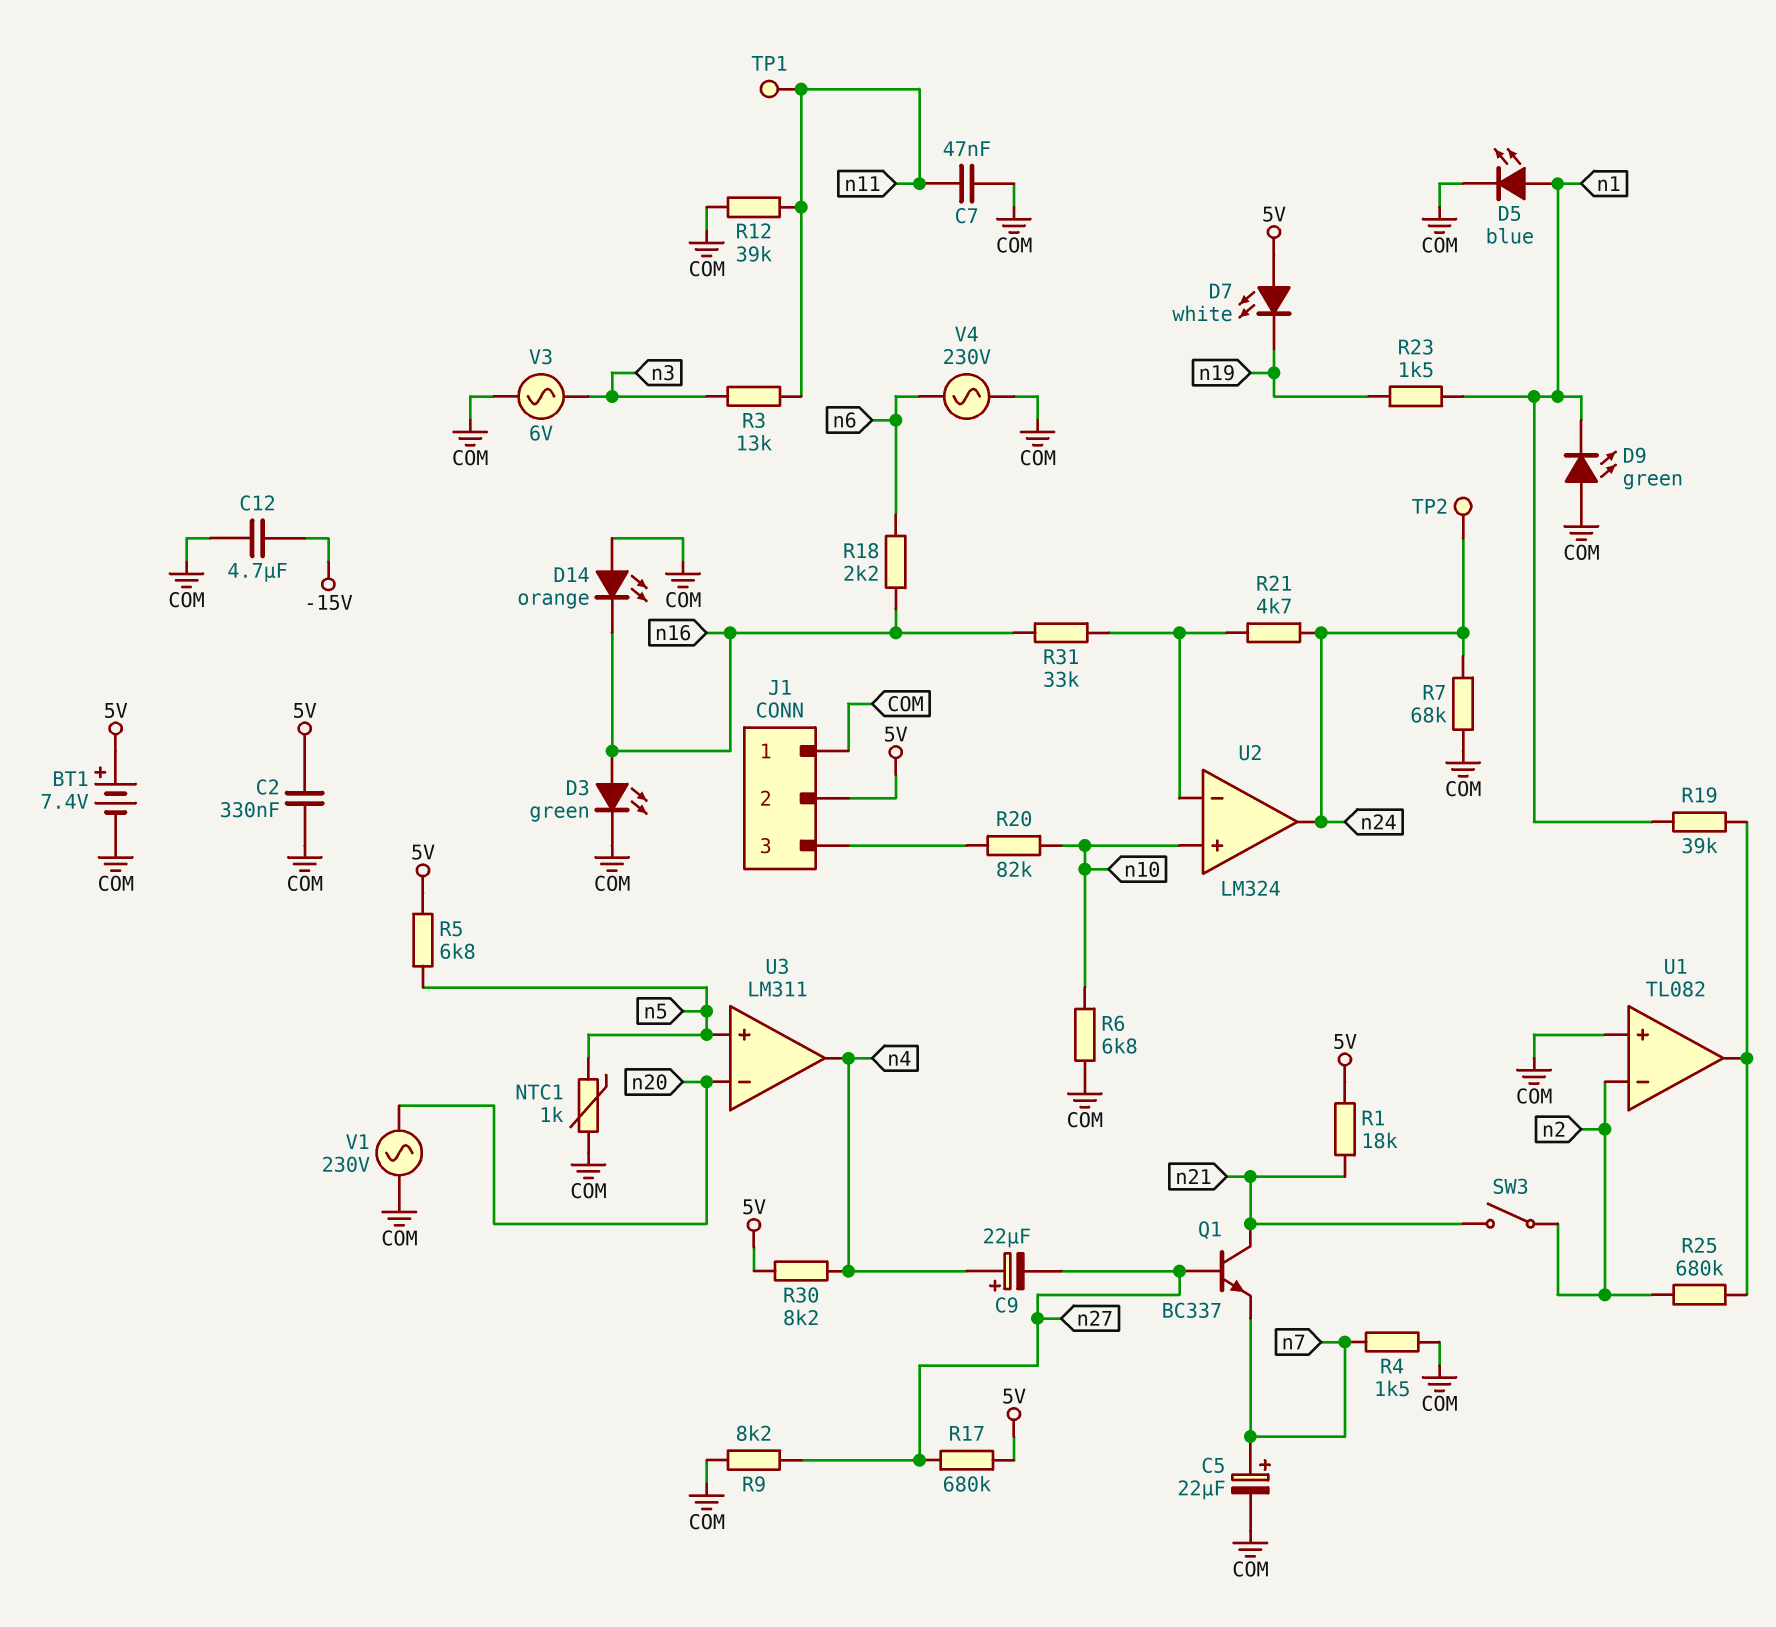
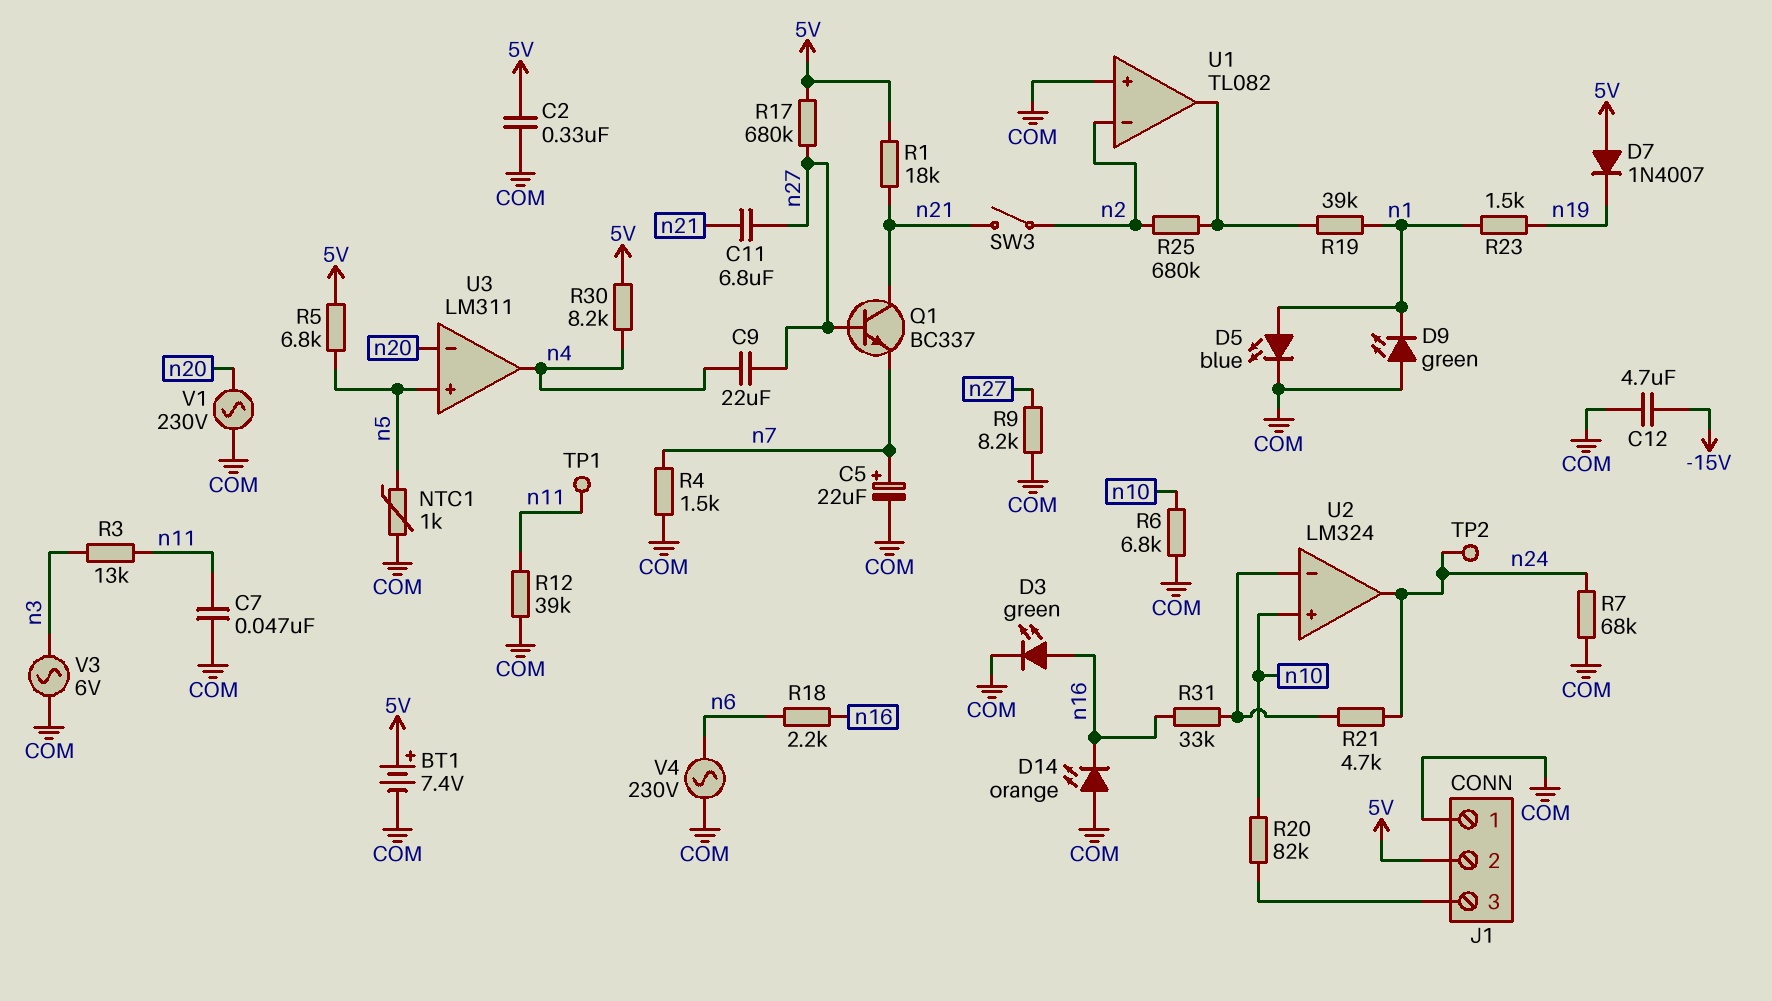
C9: 22uF (plus n4, minus n27) -> 22uF (n4, n27)
C11: none -> 6.8uF (n21, n27)
D7: LED white (A 5V, K n19) -> diode 1N4007 (A 5V, K n19)

